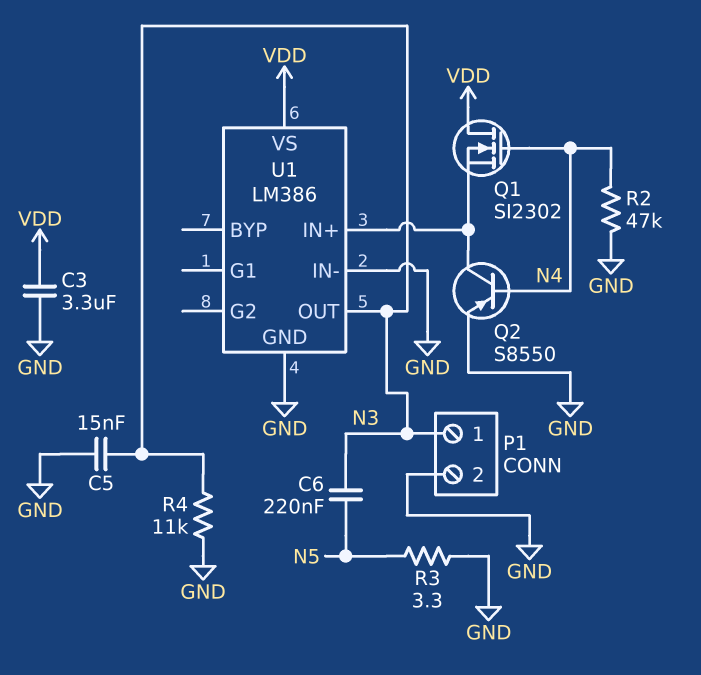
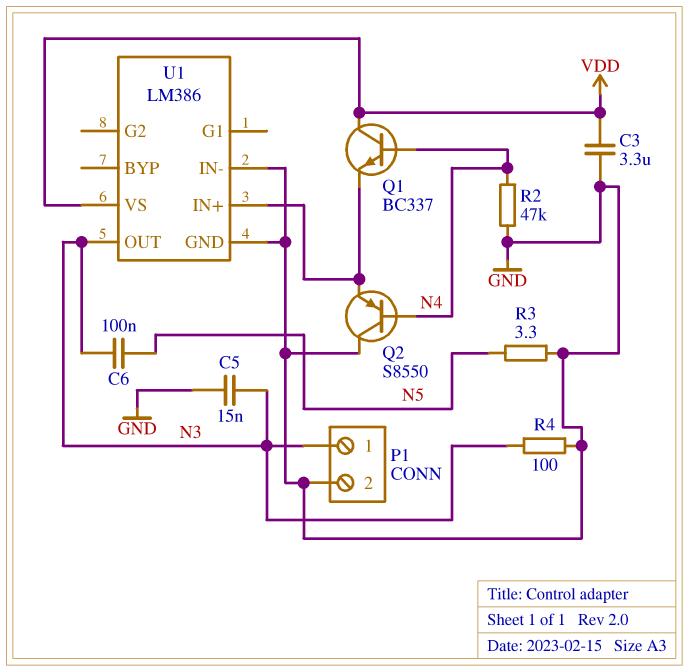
C6: 220nF (N3, N5) -> 100nF (N3, N5)
Q1: NMOS SI2302 (G N4, D VDD, S U1/IN+) -> NPN BC337 (B N4, C VDD, E U1/IN+)
Q2: PNP S8550 (B N4, C U1/IN+, E GND) -> PNP S8550 (B N4, C GND, E U1/IN+)
R4: 11k (GND, N3) -> 100 (GND, N3)

